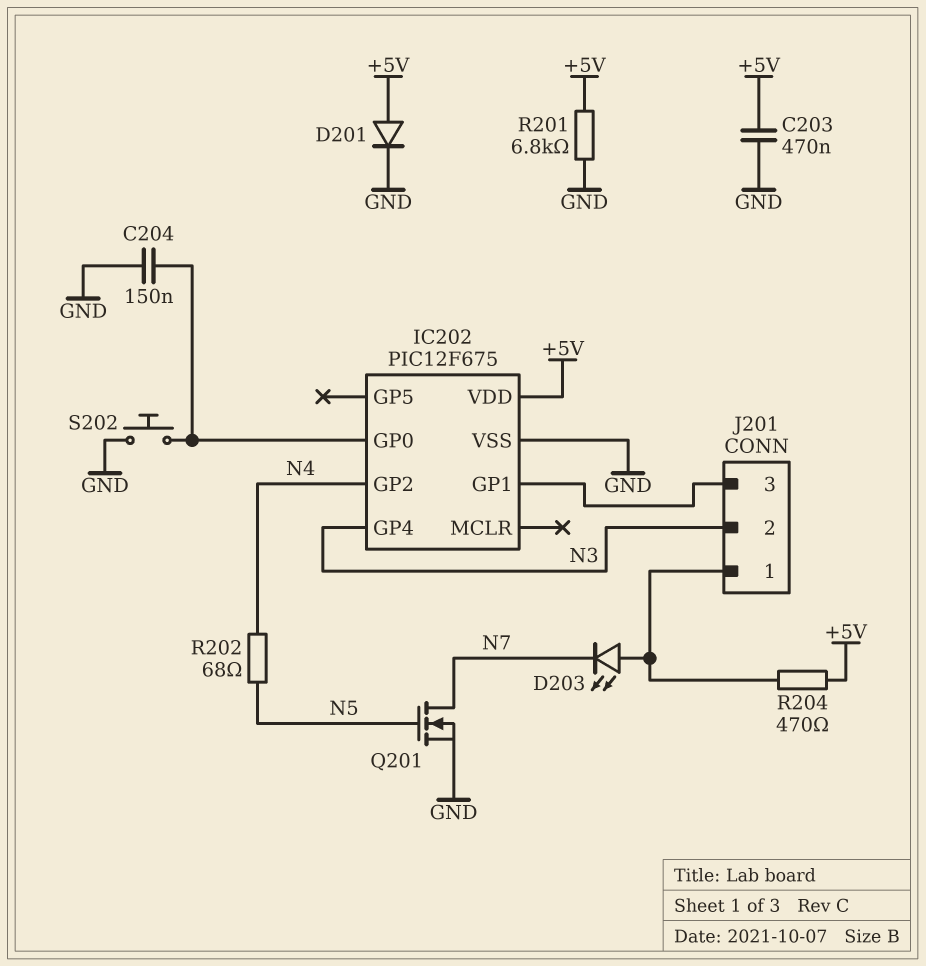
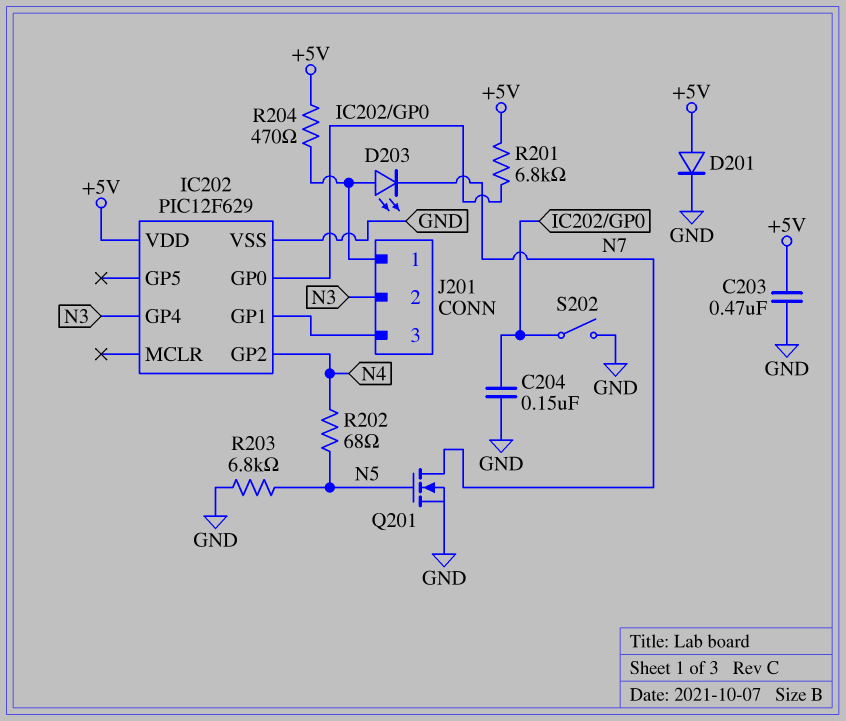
IC202: PIC12F675 -> PIC12F629
R201: 6.8k (+5V, GND) -> 6.8k (+5V, IC202/GP0)
R203: none -> 6.8k (GND, N5)
S202: button (GND, IC202/GP0) -> switch (GND, IC202/GP0)

